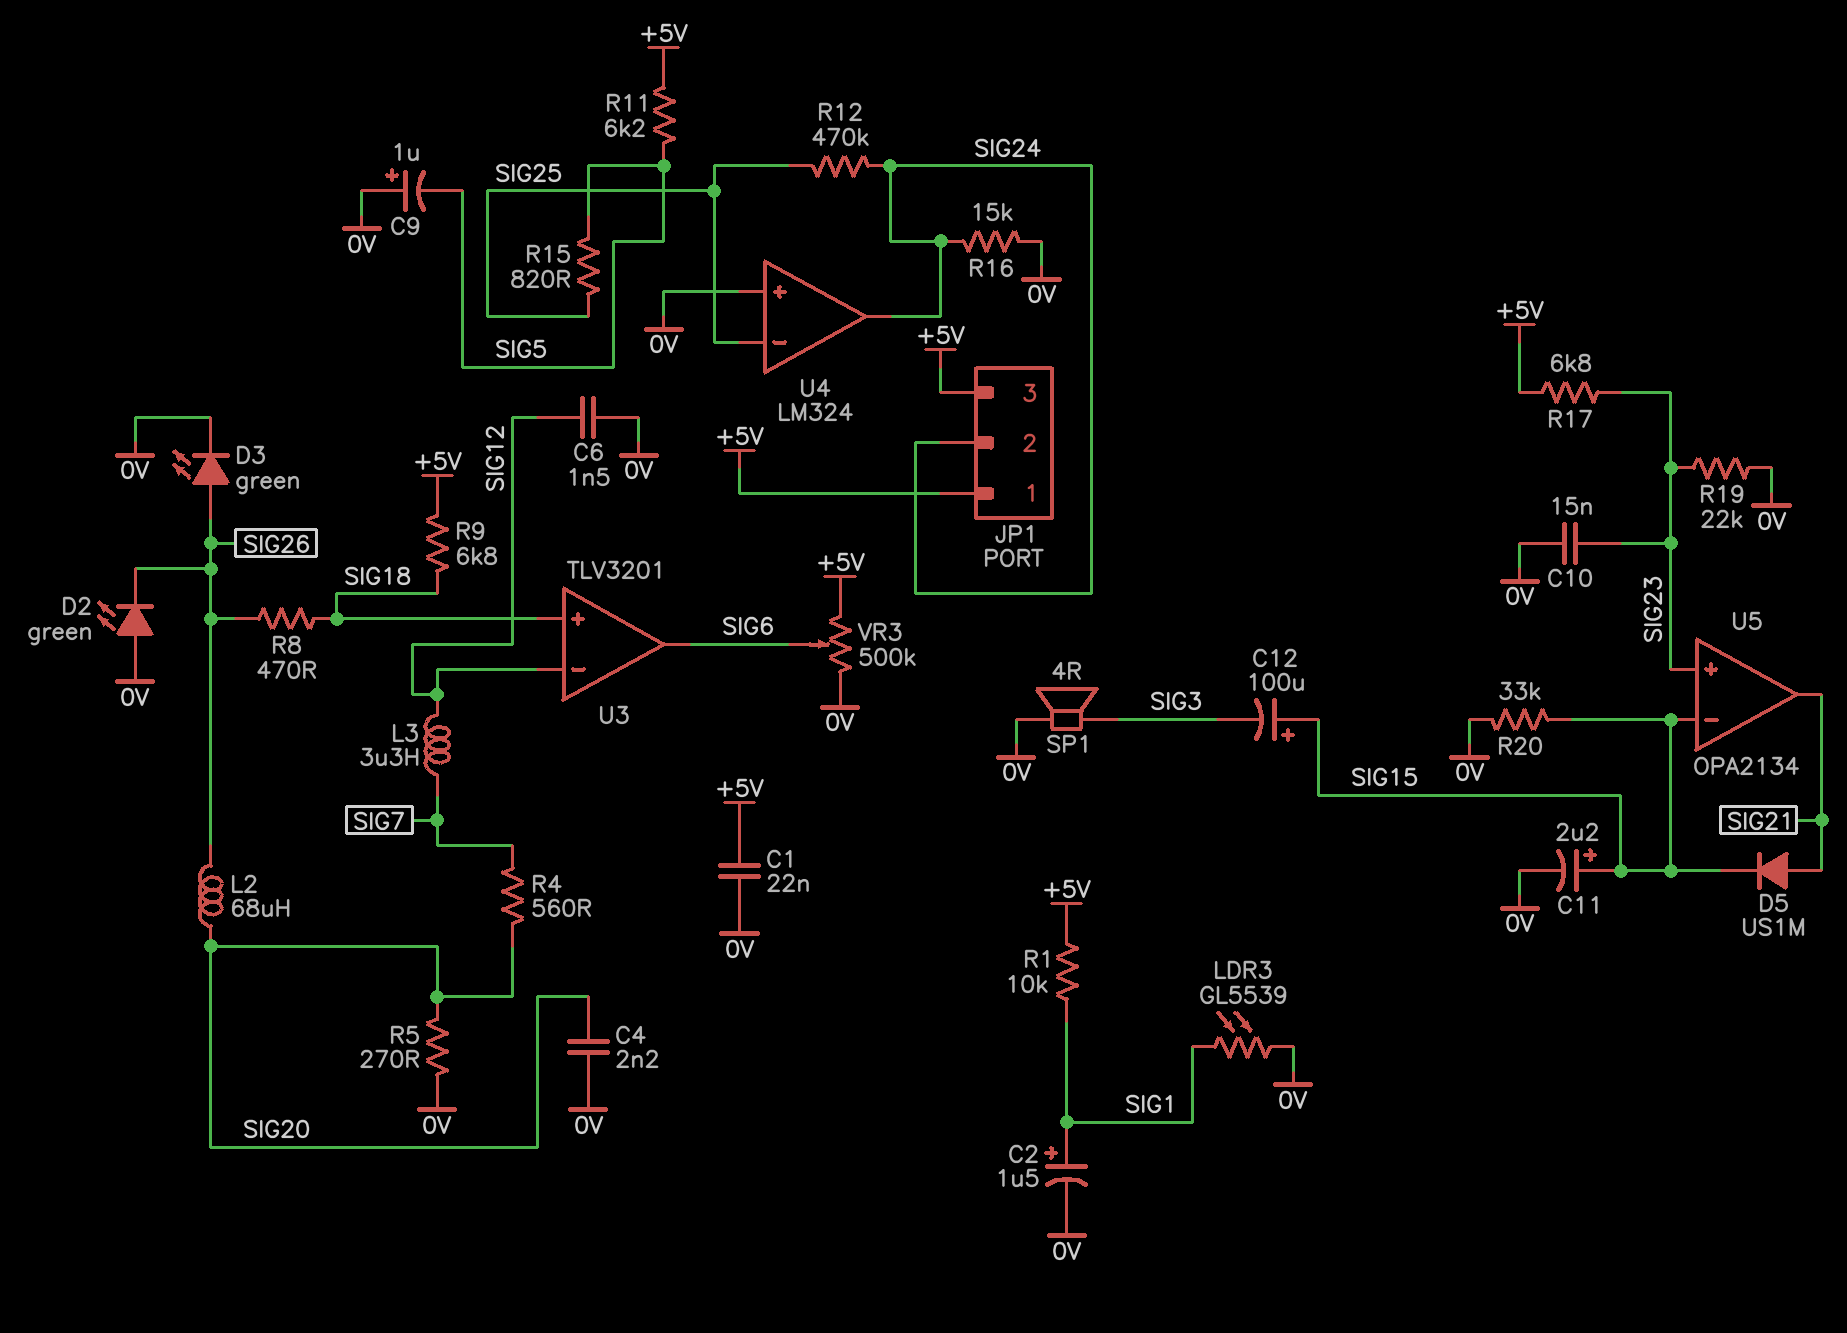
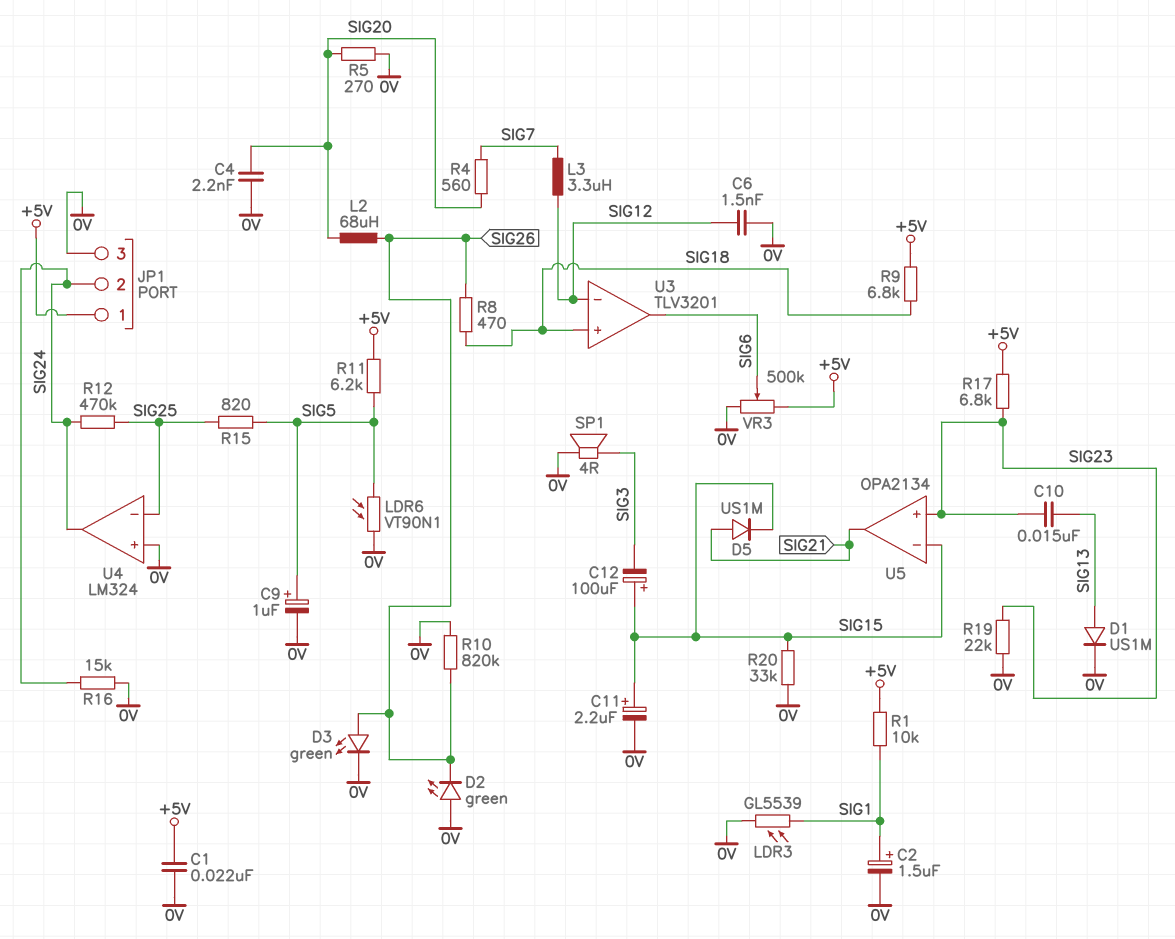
C9: 1uF (plus 0V, minus SIG5) -> 1uF (plus SIG5, minus 0V)
C10: 15nF (0V, SIG23) -> 15nF (SIG13, SIG23)
D1: none -> diode US1M (A SIG13, K 0V)
JP1 pin 3: +5V -> 0V
LDR6: none -> VT90N1 (0V, SIG5)
R10: none -> 820k (0V, SIG26)

